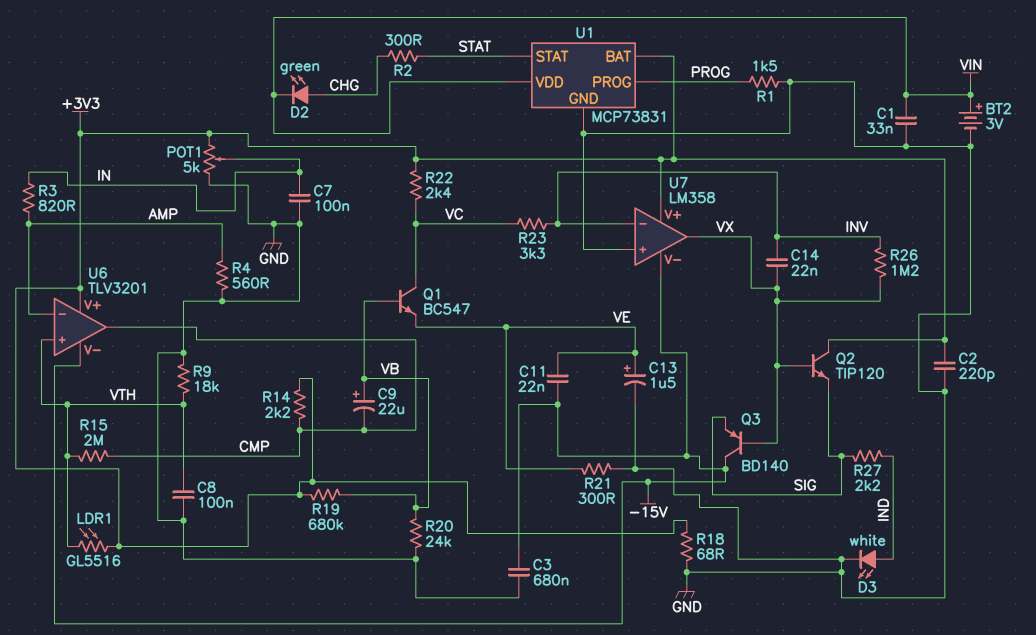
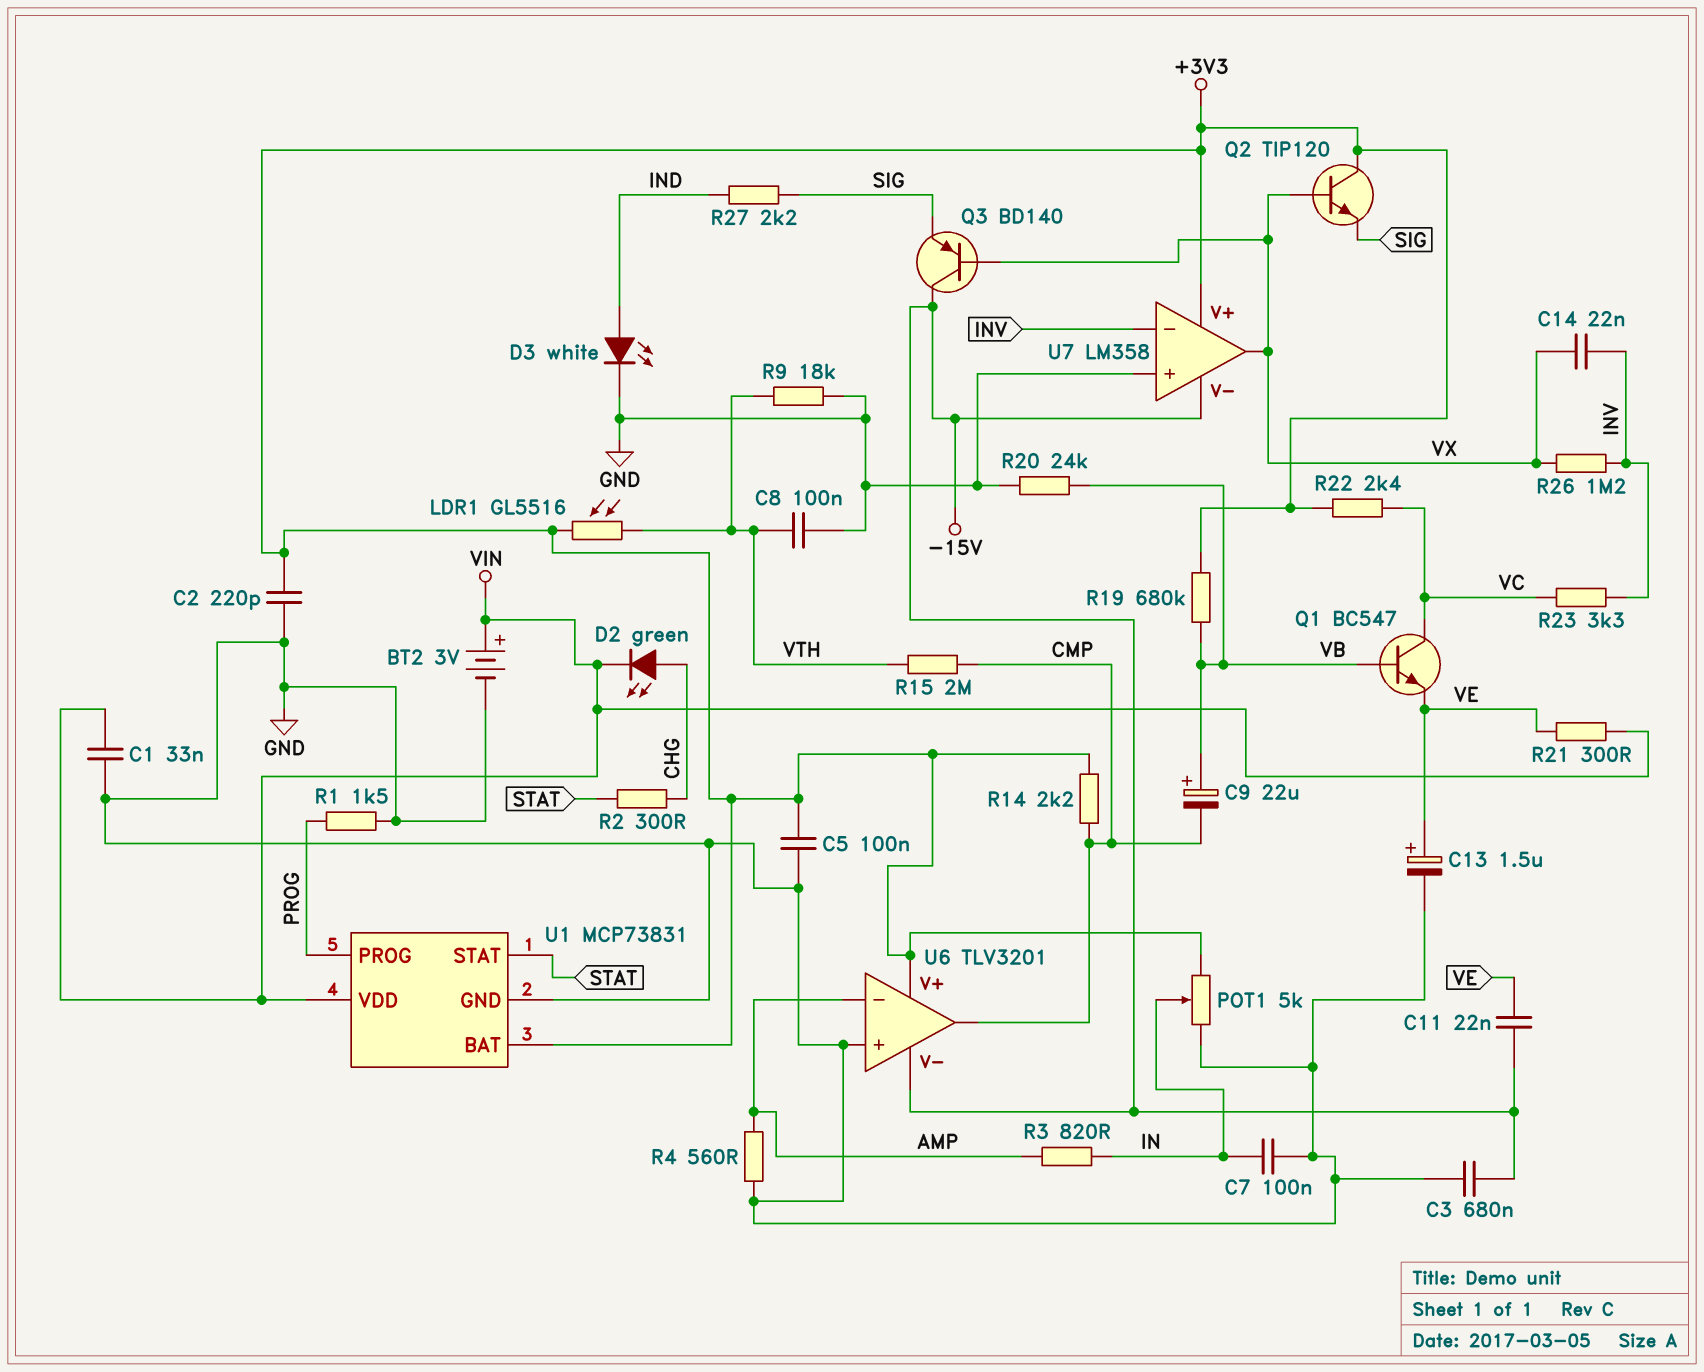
C5: none -> 100nF (+3V3, GND)
R18: 68 (+3V3, GND) -> none
R21: 300 (GND, VE) -> 300 (VE, VIN)
U6 pin in+: VTH -> GND

